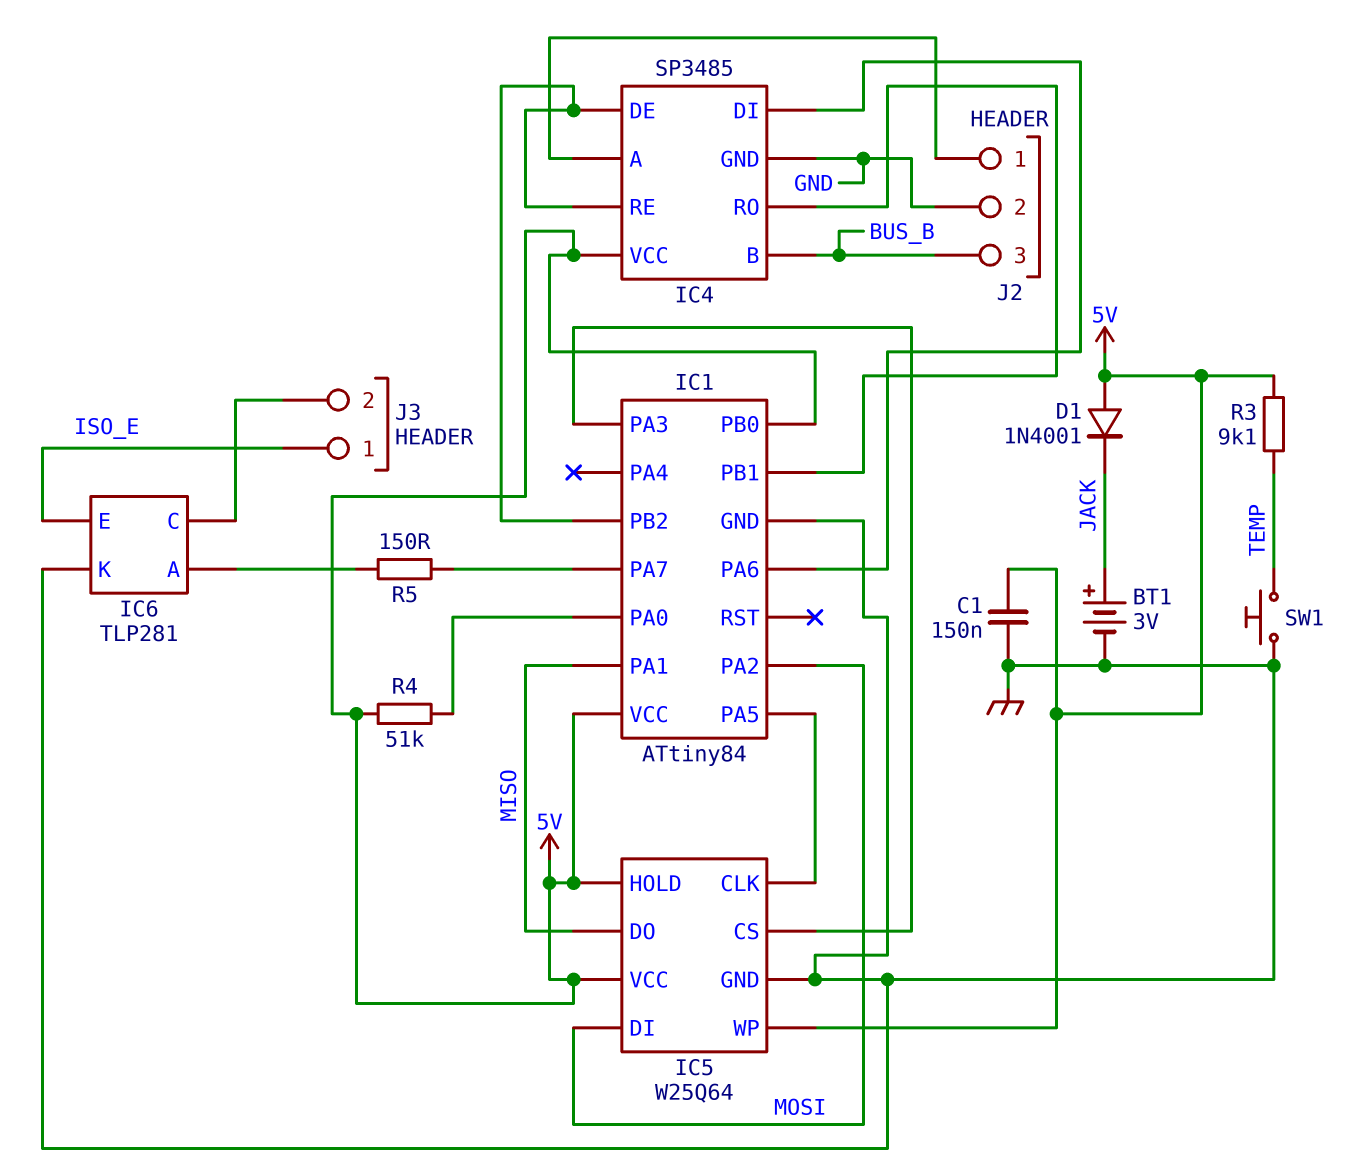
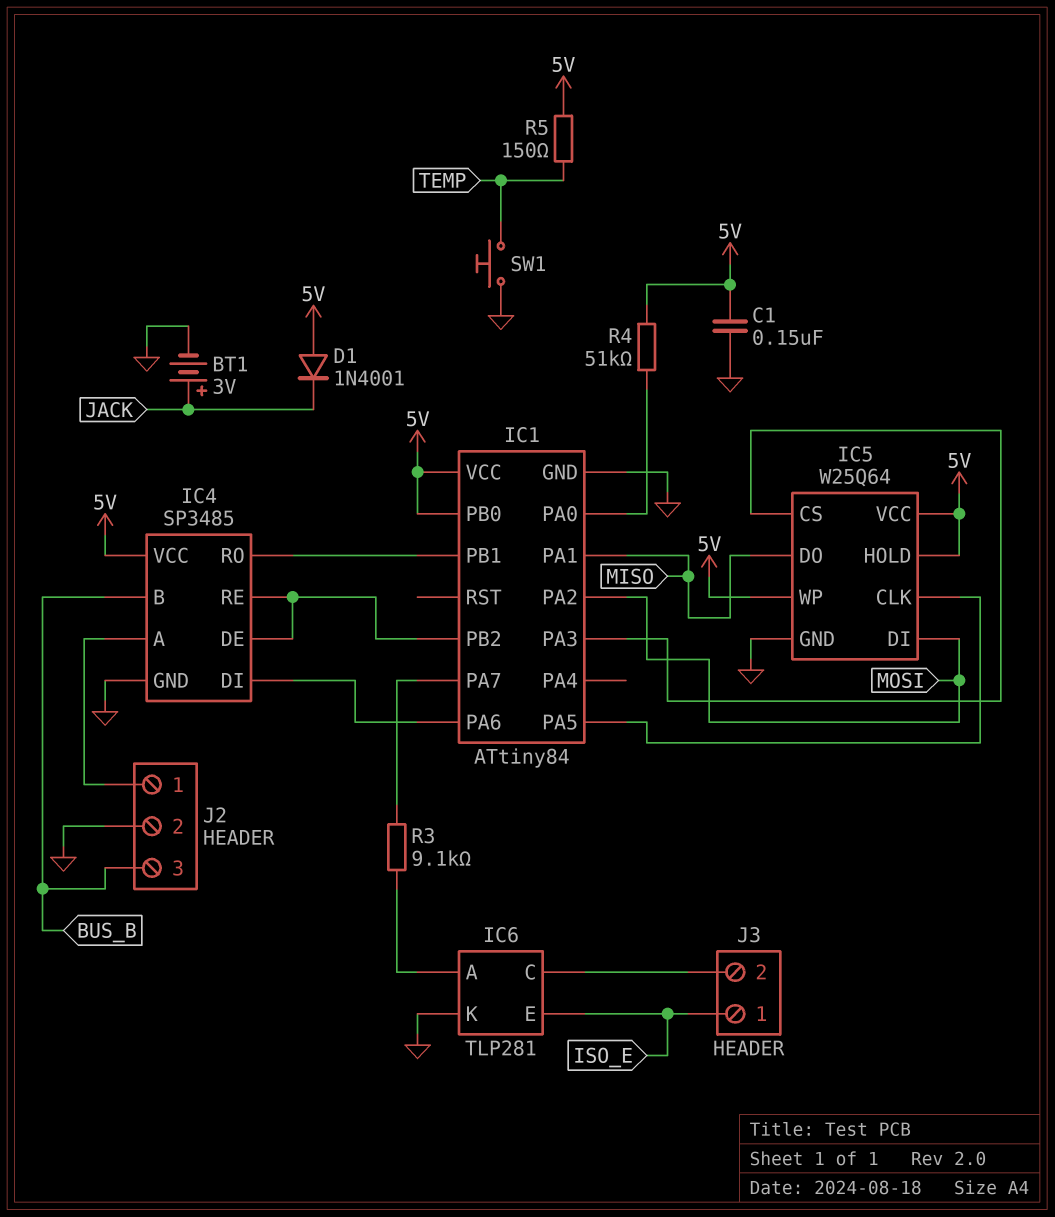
R3: 9.1k (5V, TEMP) -> 9.1k (IC1/PA7, IC6/A)
R5: 150 (IC1/PA7, IC6/A) -> 150 (5V, TEMP)

